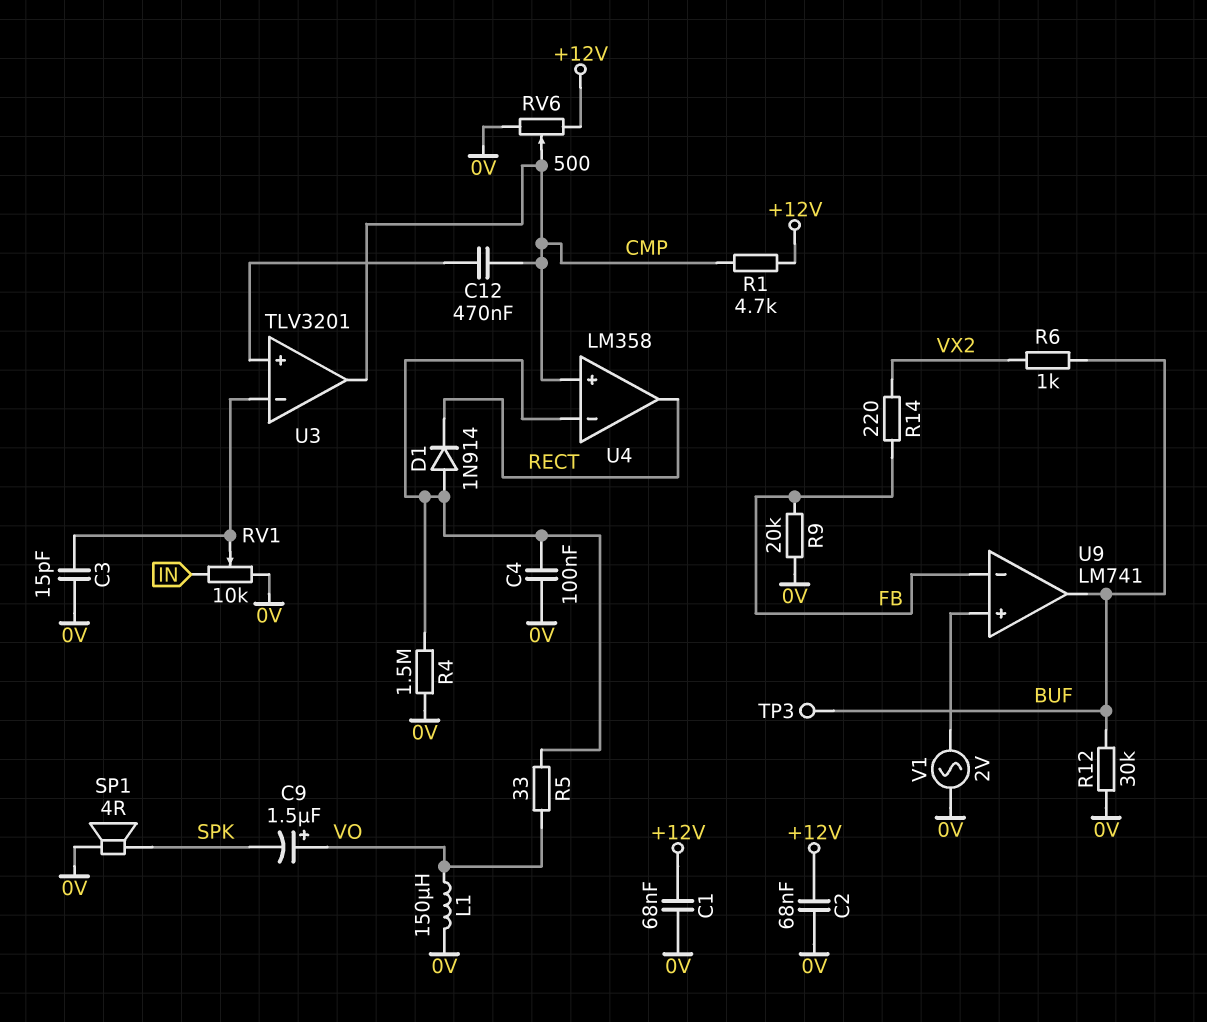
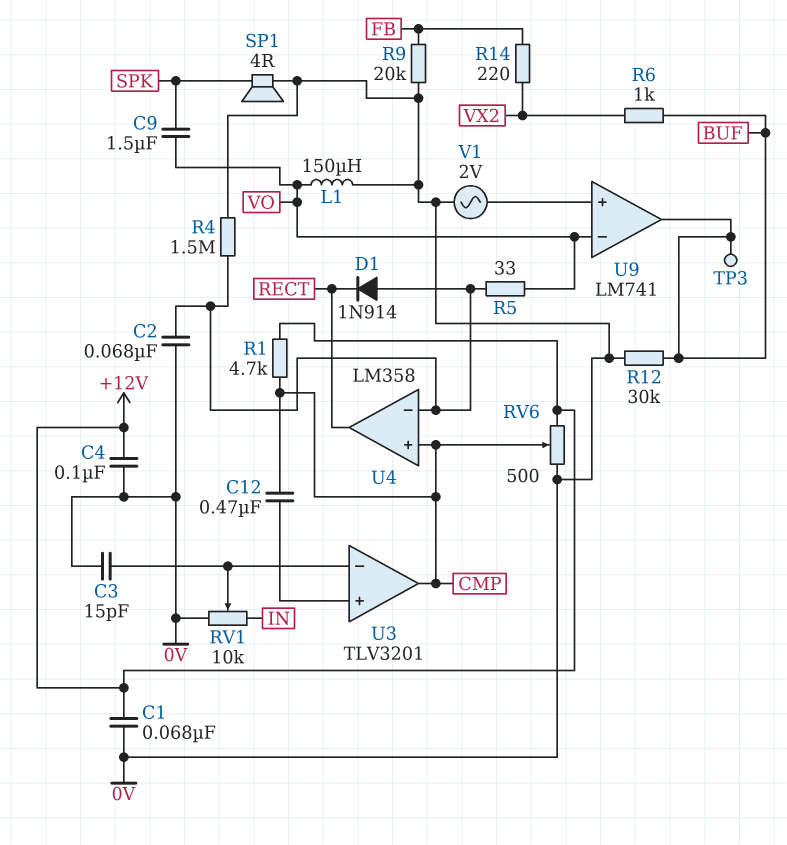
C2: 68nF (+12V, 0V) -> 68nF (0V, U4/in-)
C4: 100nF (0V, U4/in-) -> 100nF (+12V, 0V)
C9: 1.5uF (plus VO, minus SPK) -> 1.5uF (SPK, VO)
U9 pin in-: FB -> VO

